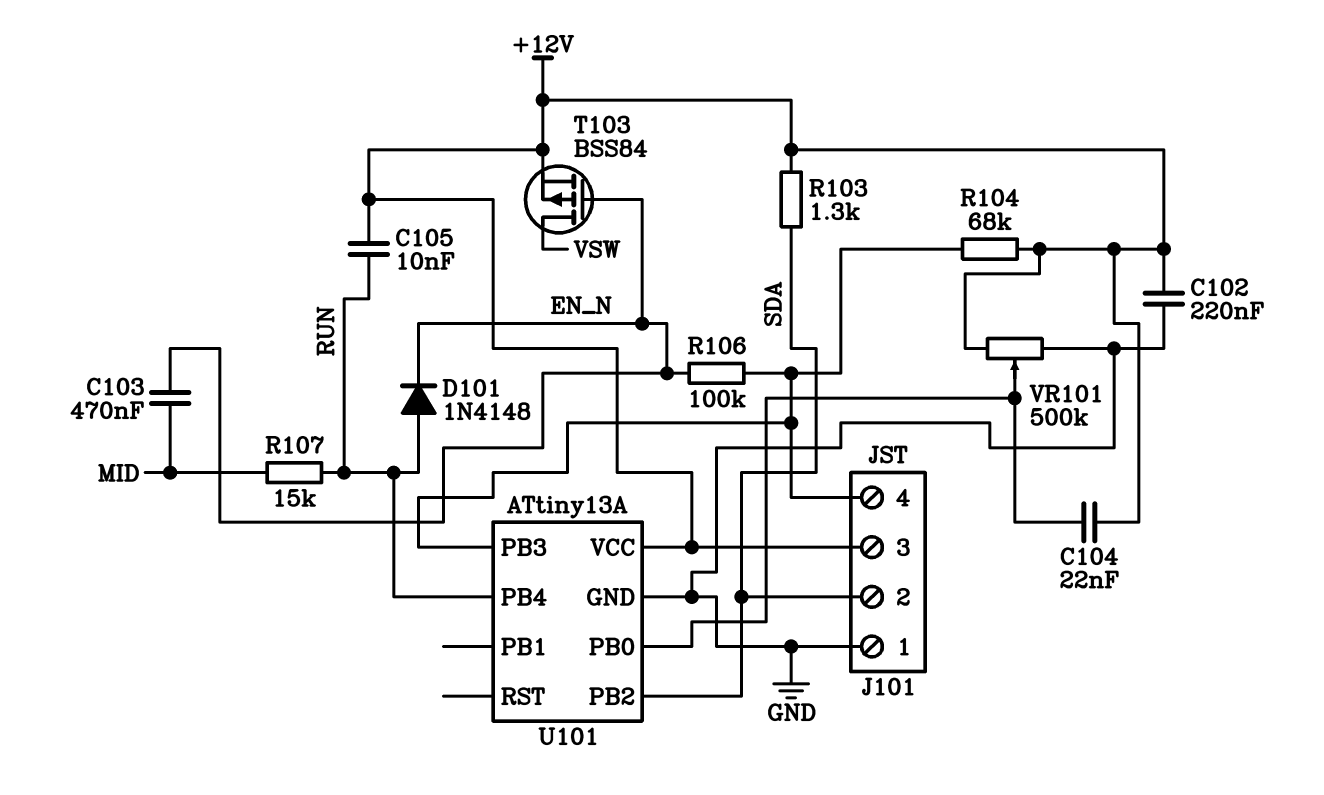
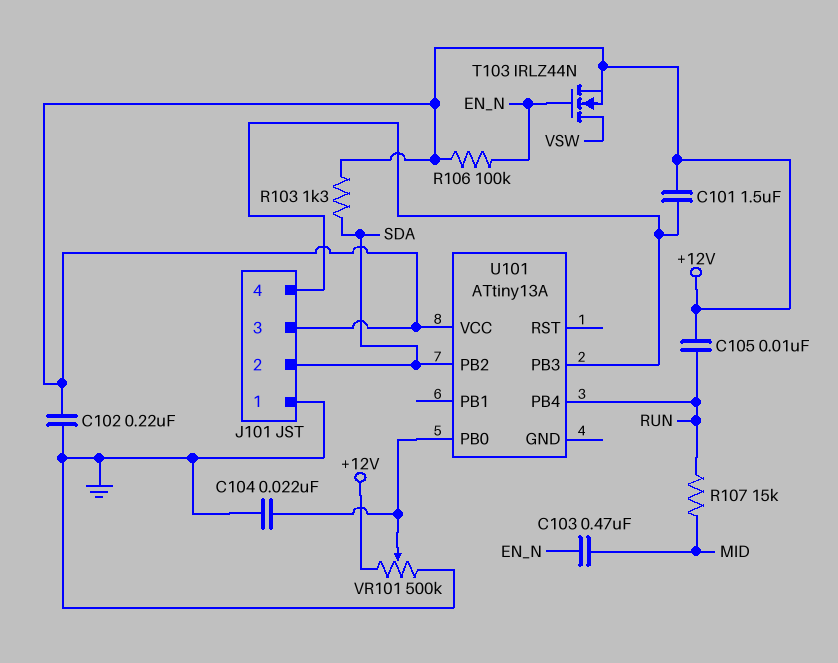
C101: none -> 1.5uF (+12V, J101/4)
C104: 22nF (+12V, U101/PB0) -> 22nF (GND, U101/PB0)
D101: diode 1N4148 (A RUN, K EN_N) -> none
R104: 68k (+12V, J101/4) -> none
R106: 100k (EN_N, J101/4) -> 100k (+12V, EN_N)
T103: PMOS BSS84 (G EN_N, D VSW, S +12V) -> NMOS IRLZ44N (G EN_N, D VSW, S +12V)
U101 pin GND: GND -> none

